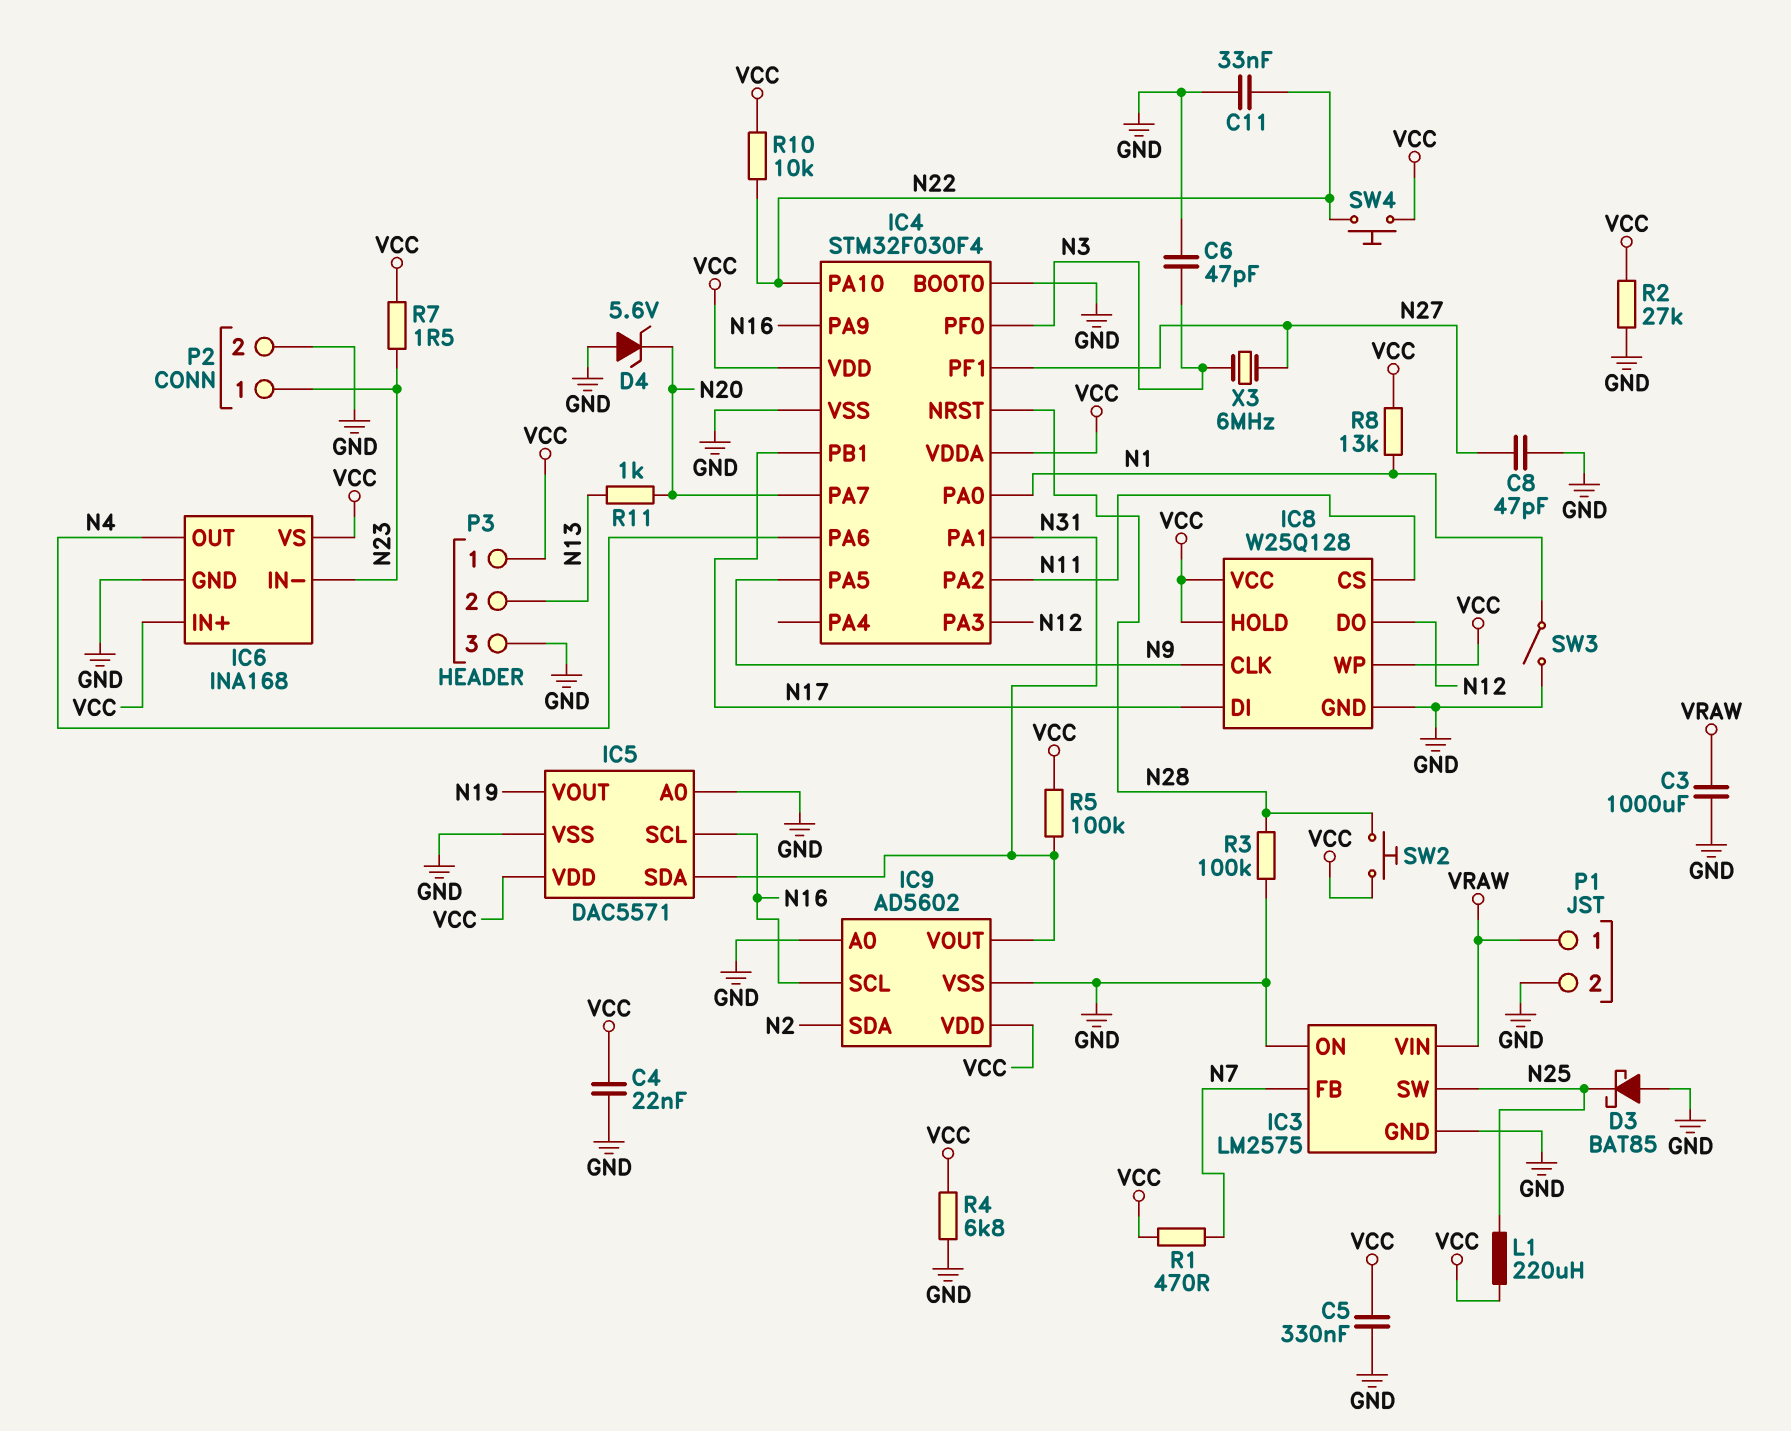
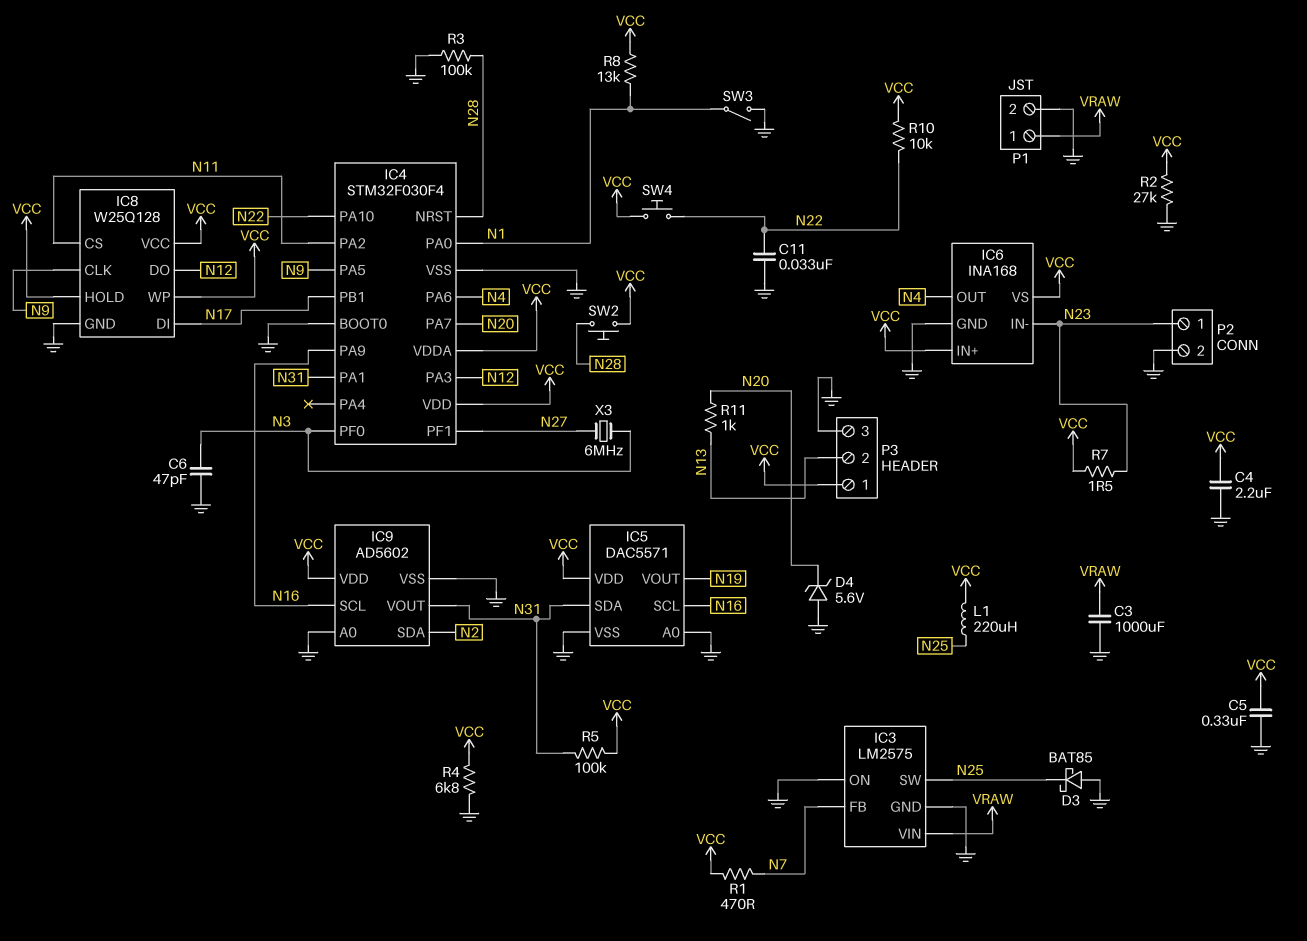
C4: 22nF (GND, VCC) -> 2.2uF (GND, VCC)
C8: 47pF (GND, N27) -> none

